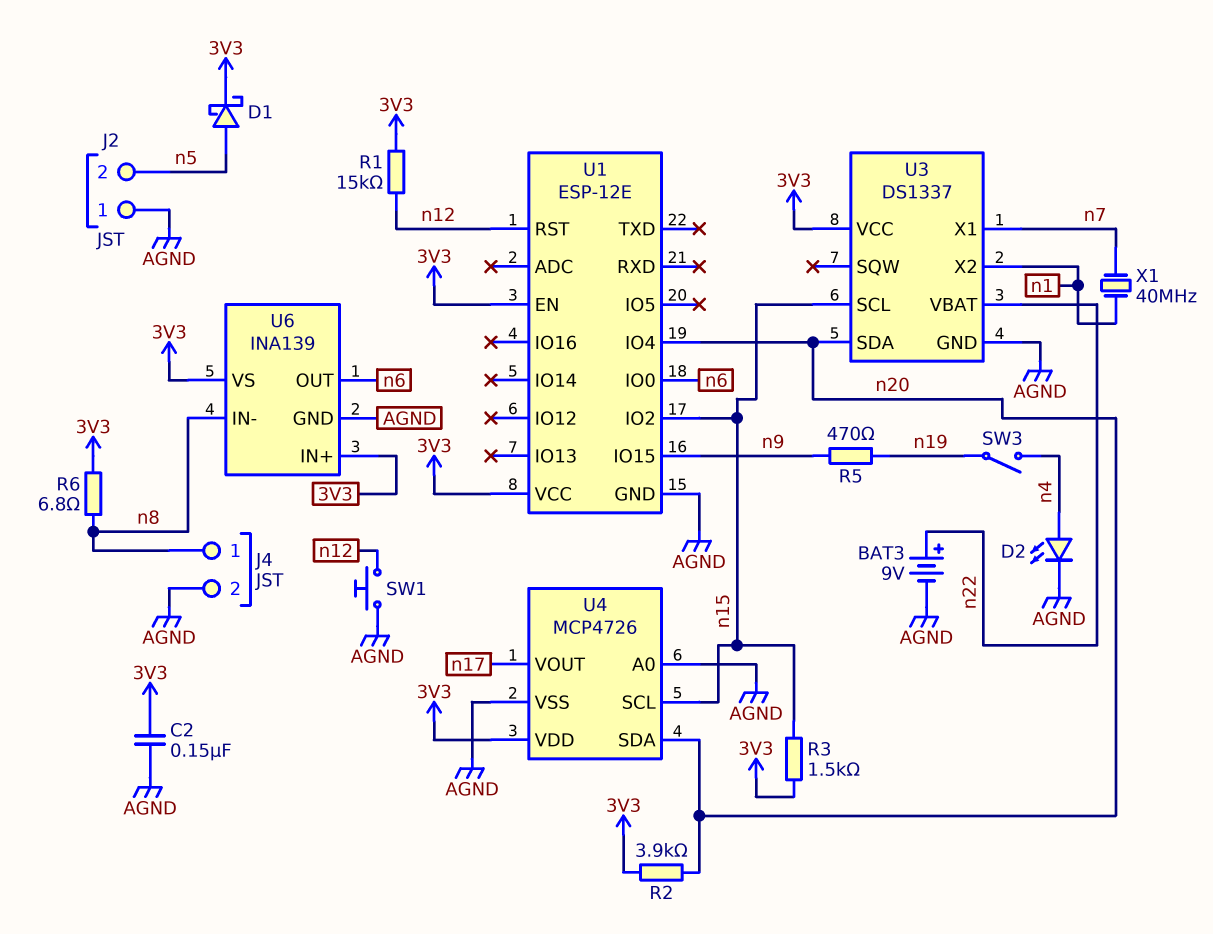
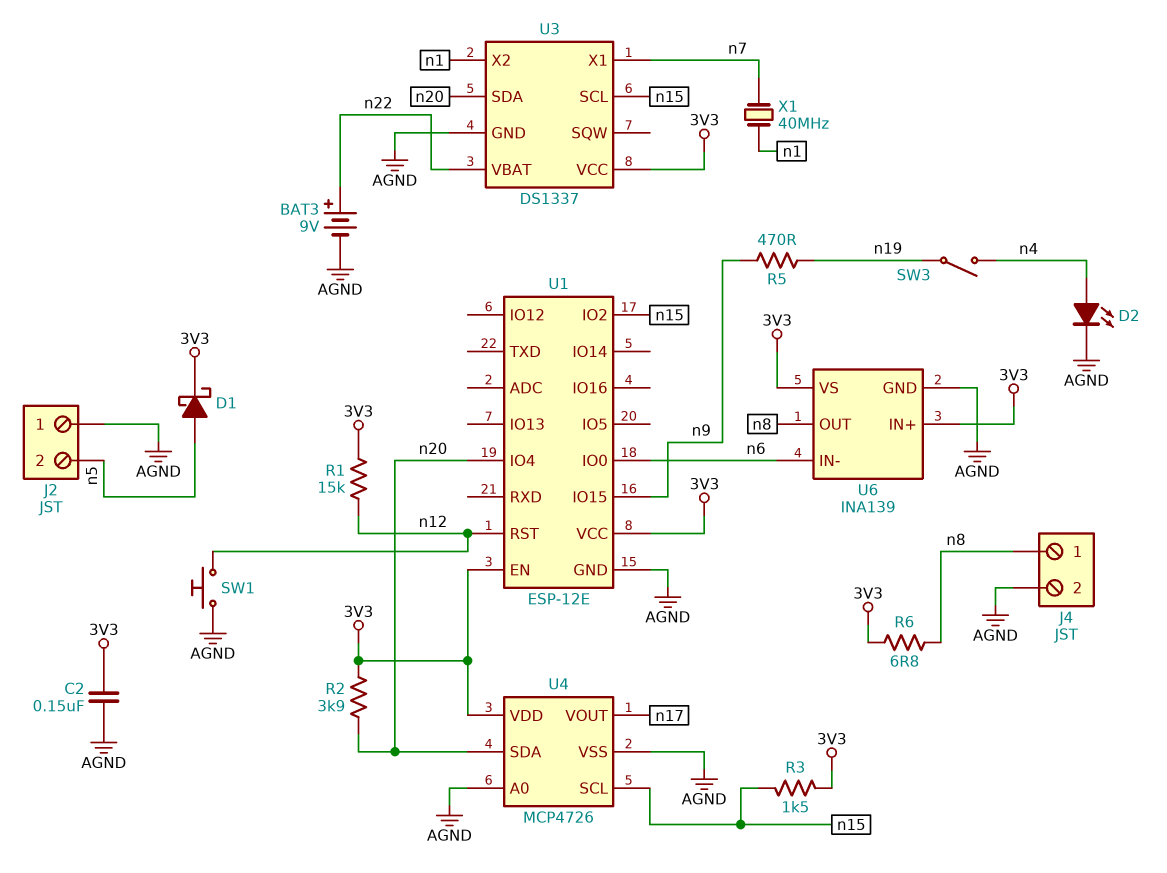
U6 pin IN-: n8 -> n6
U6 pin OUT: n6 -> n8

